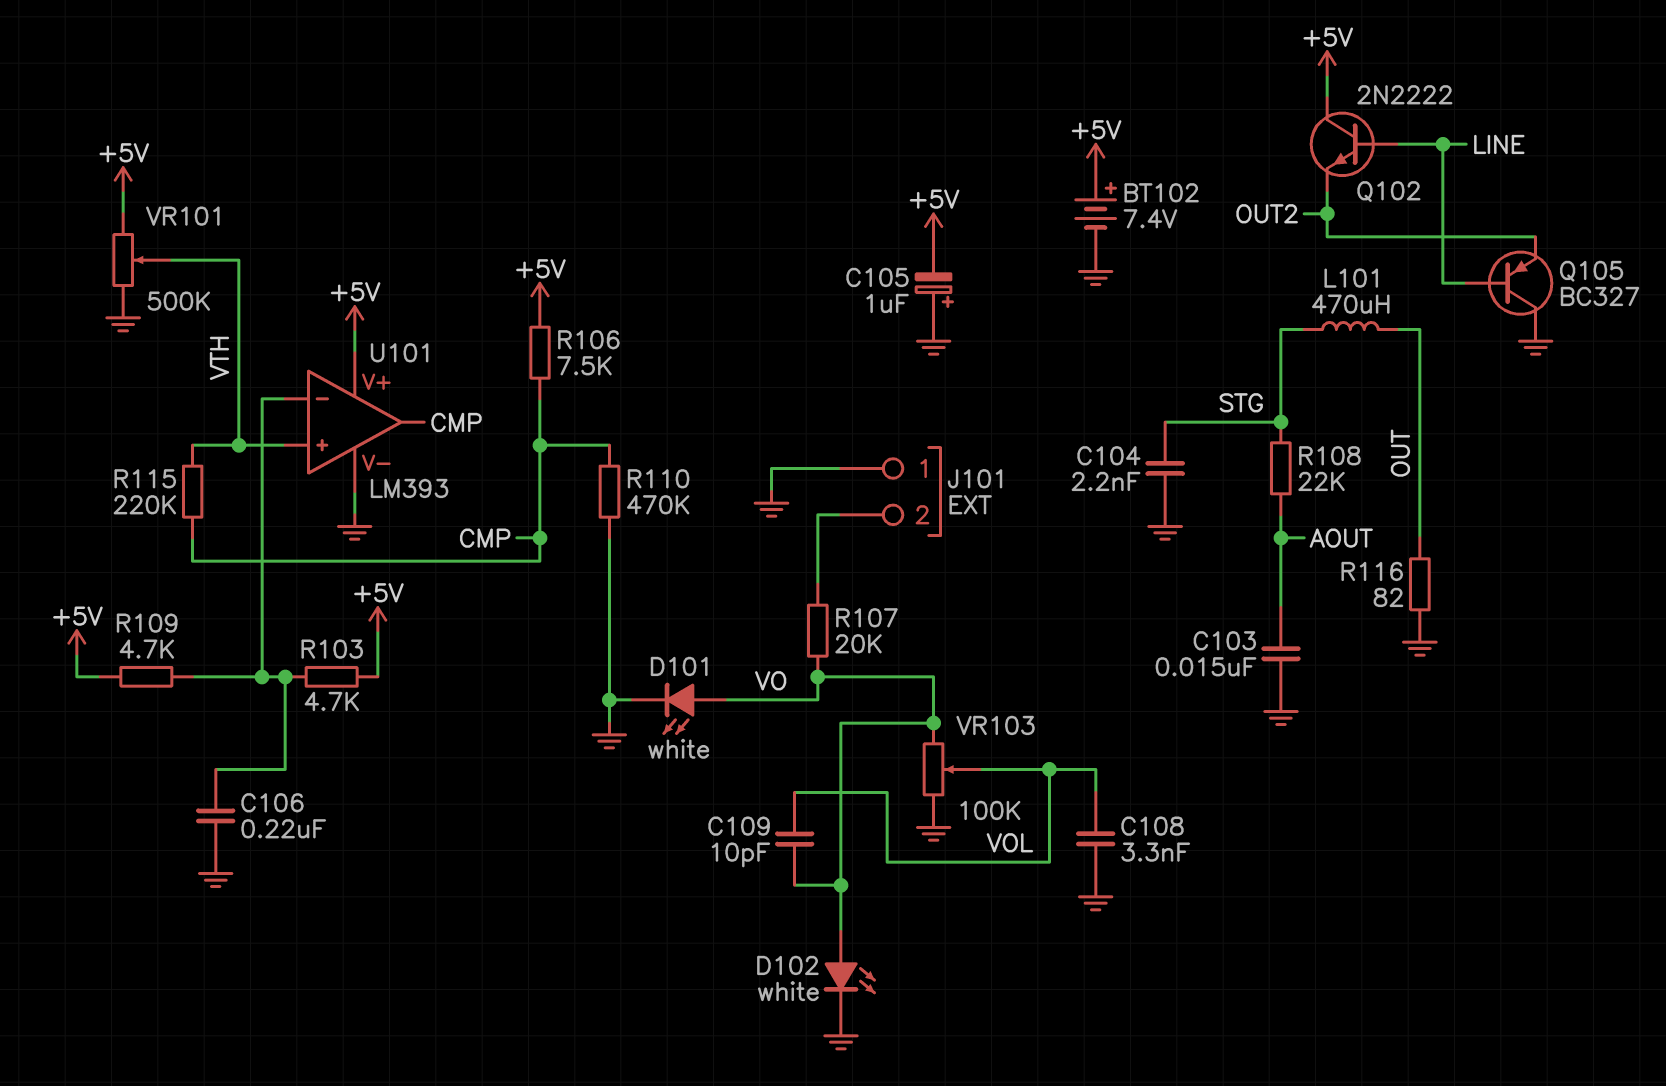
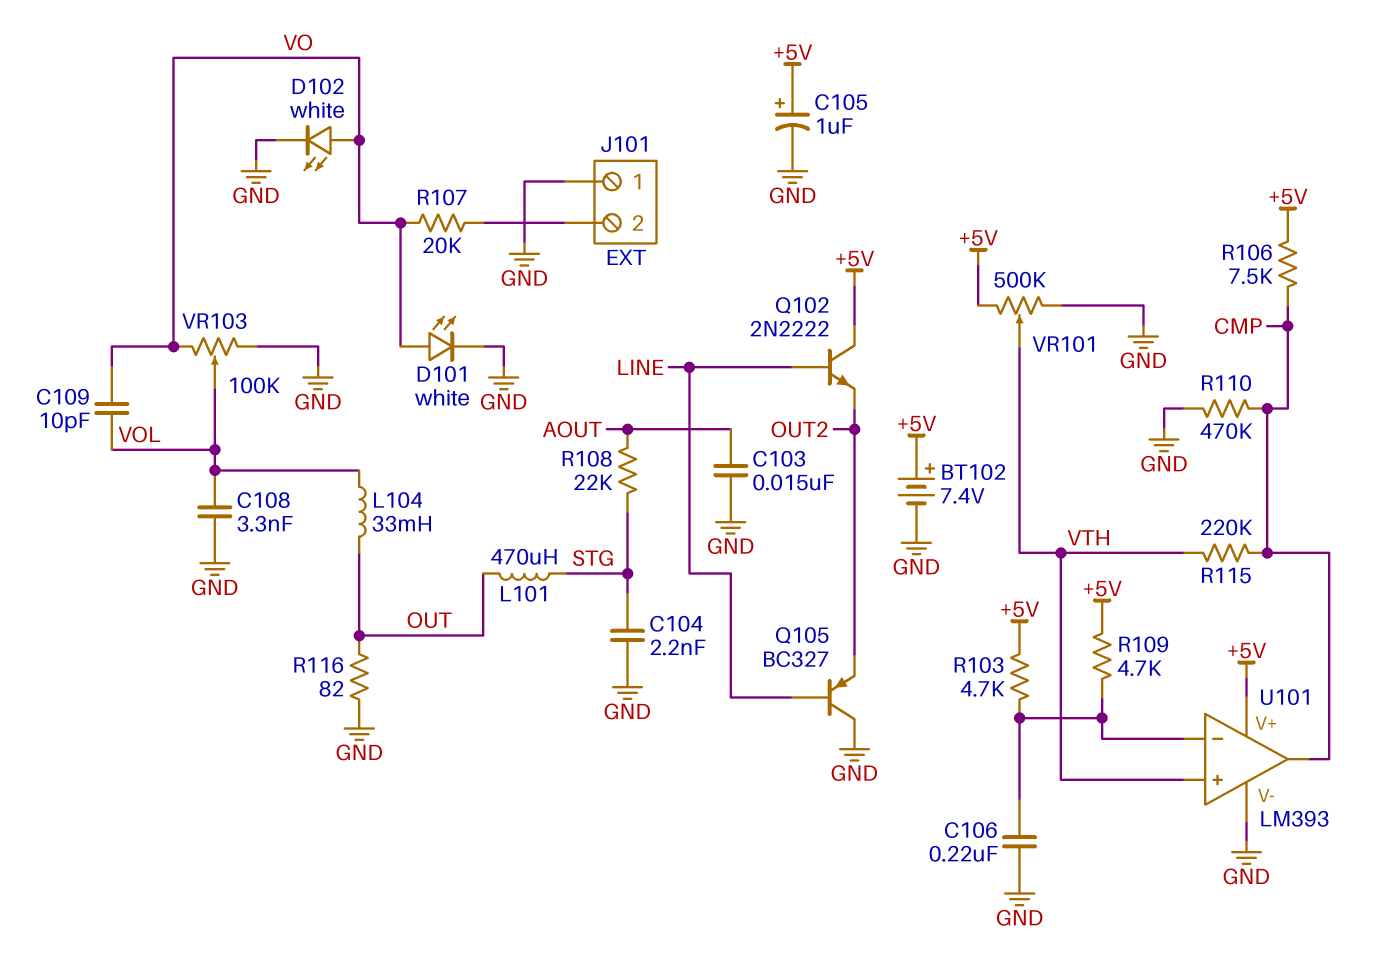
C105: 1uF (plus GND, minus +5V) -> 1uF (plus +5V, minus GND)
L104: none -> 33mH (OUT, VOL)

